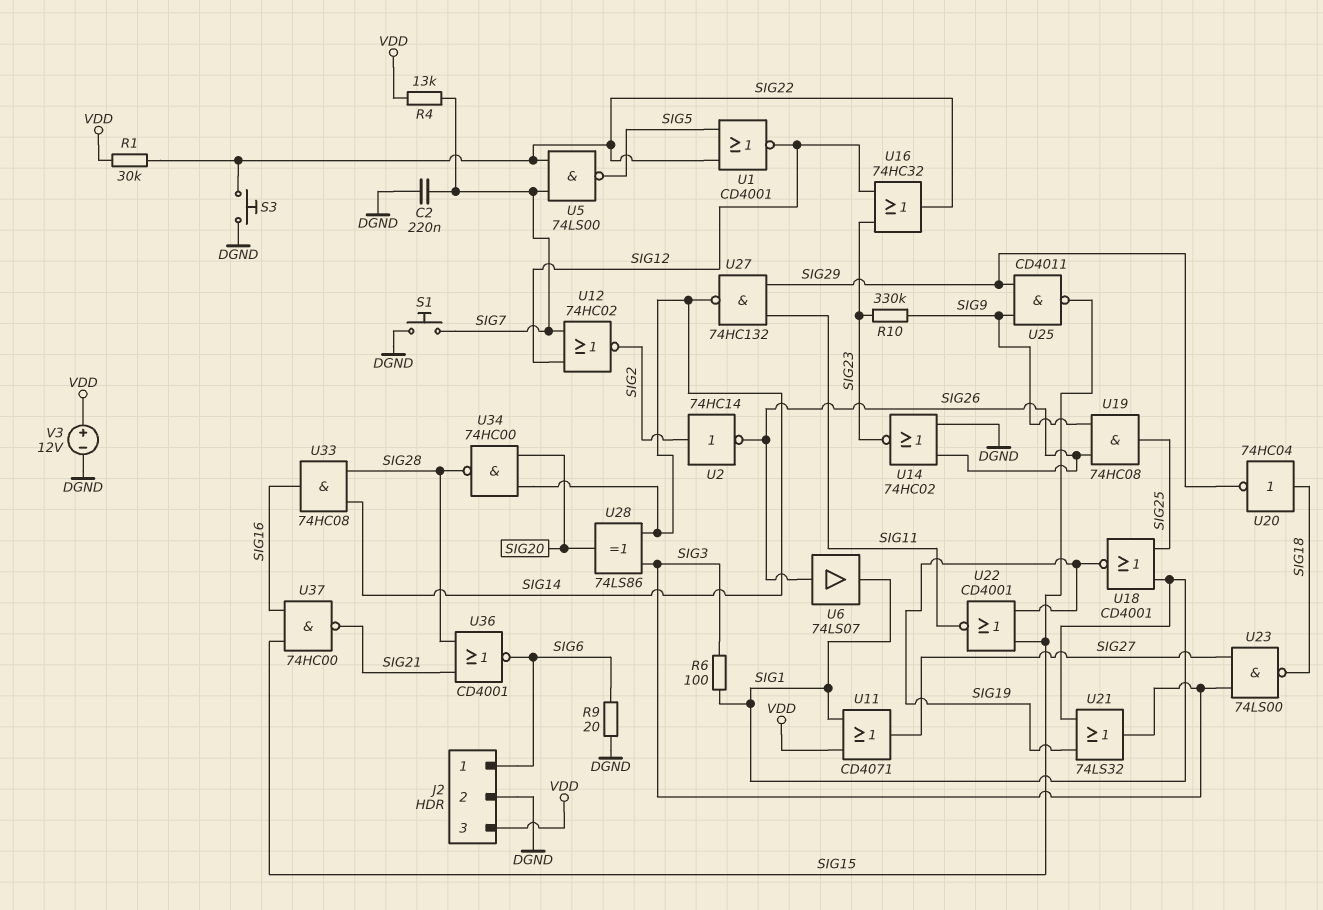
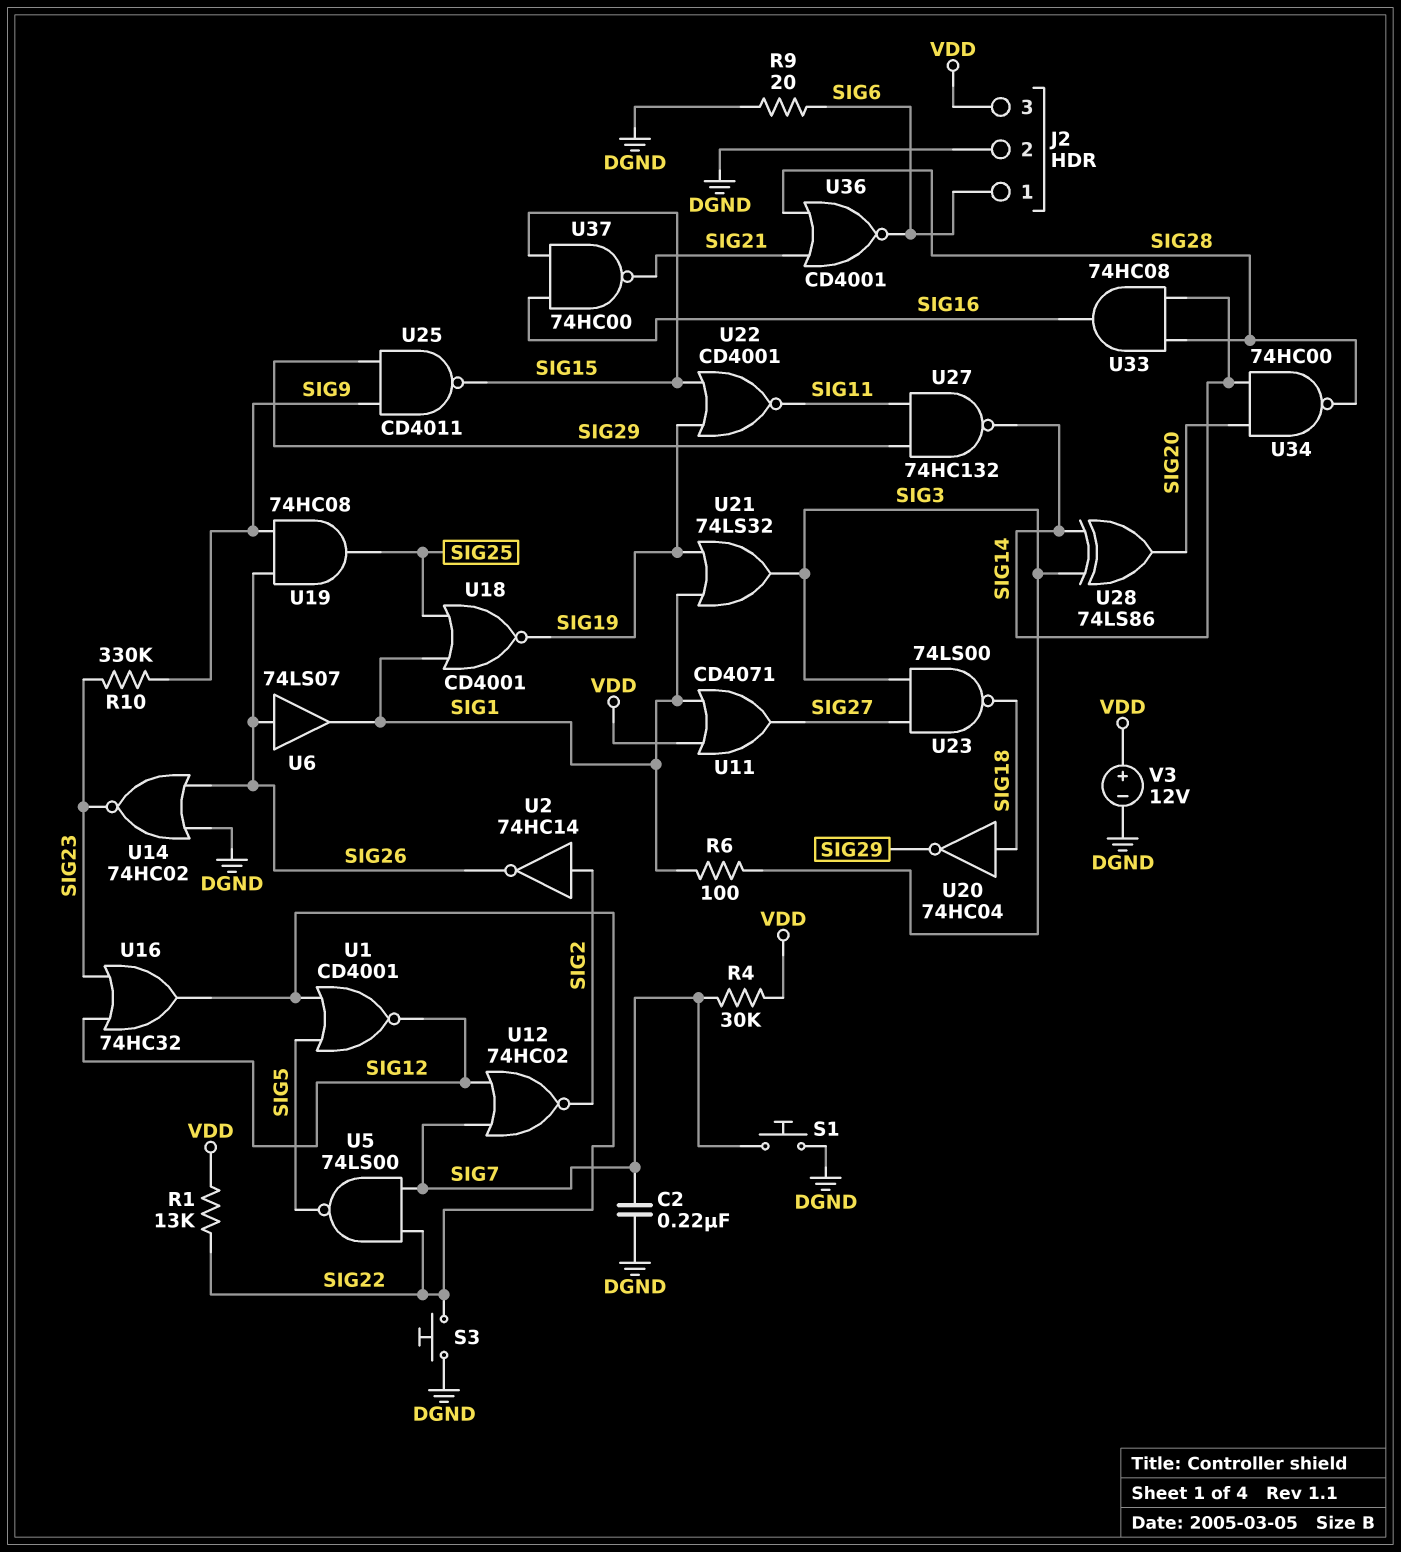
R1: 30k (SIG22, VDD) -> 13k (SIG22, VDD)
R4: 13k (SIG7, VDD) -> 30k (SIG7, VDD)

